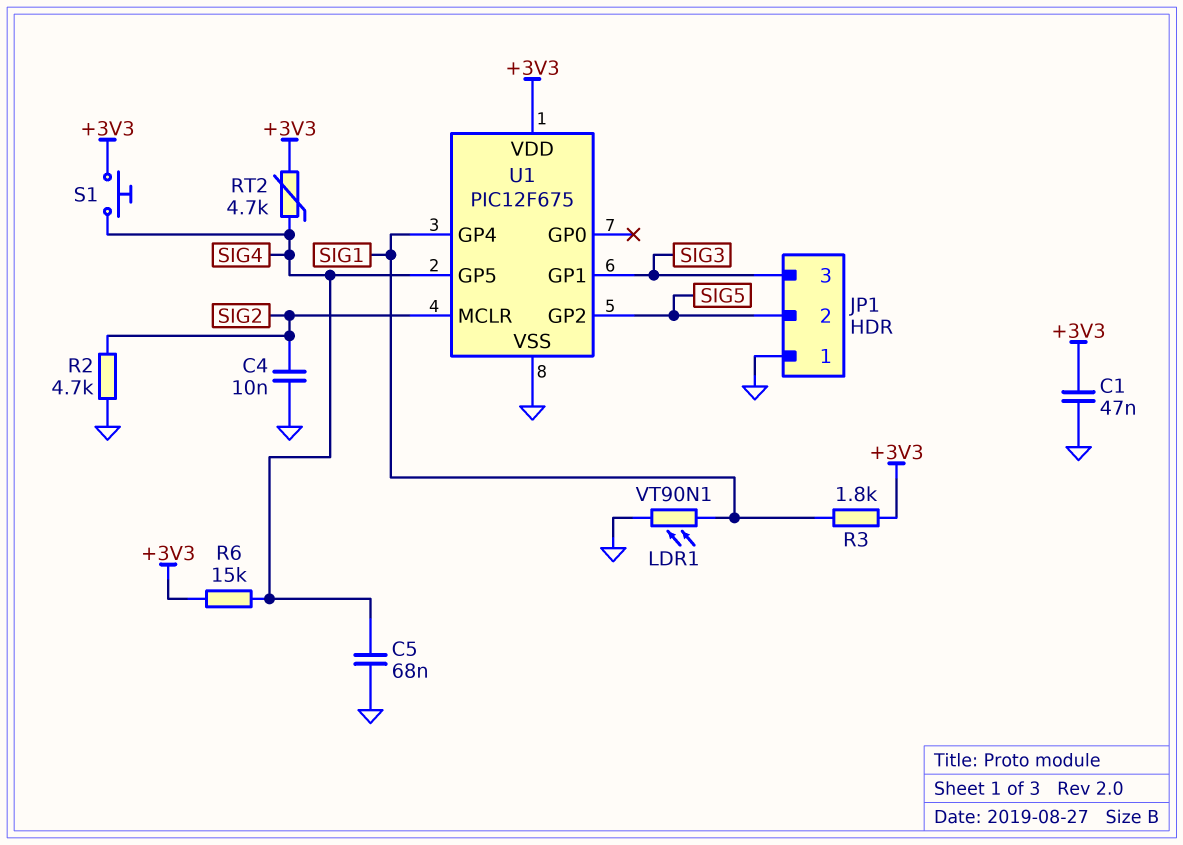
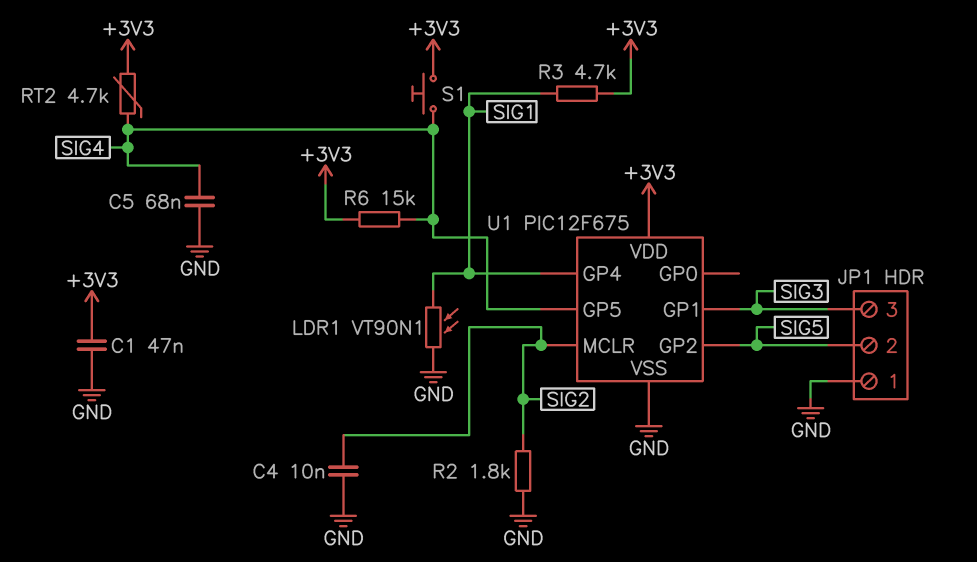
R2: 4.7k (GND, SIG2) -> 1.8k (GND, SIG2)
R3: 1.8k (+3V3, SIG1) -> 4.7k (+3V3, SIG1)

